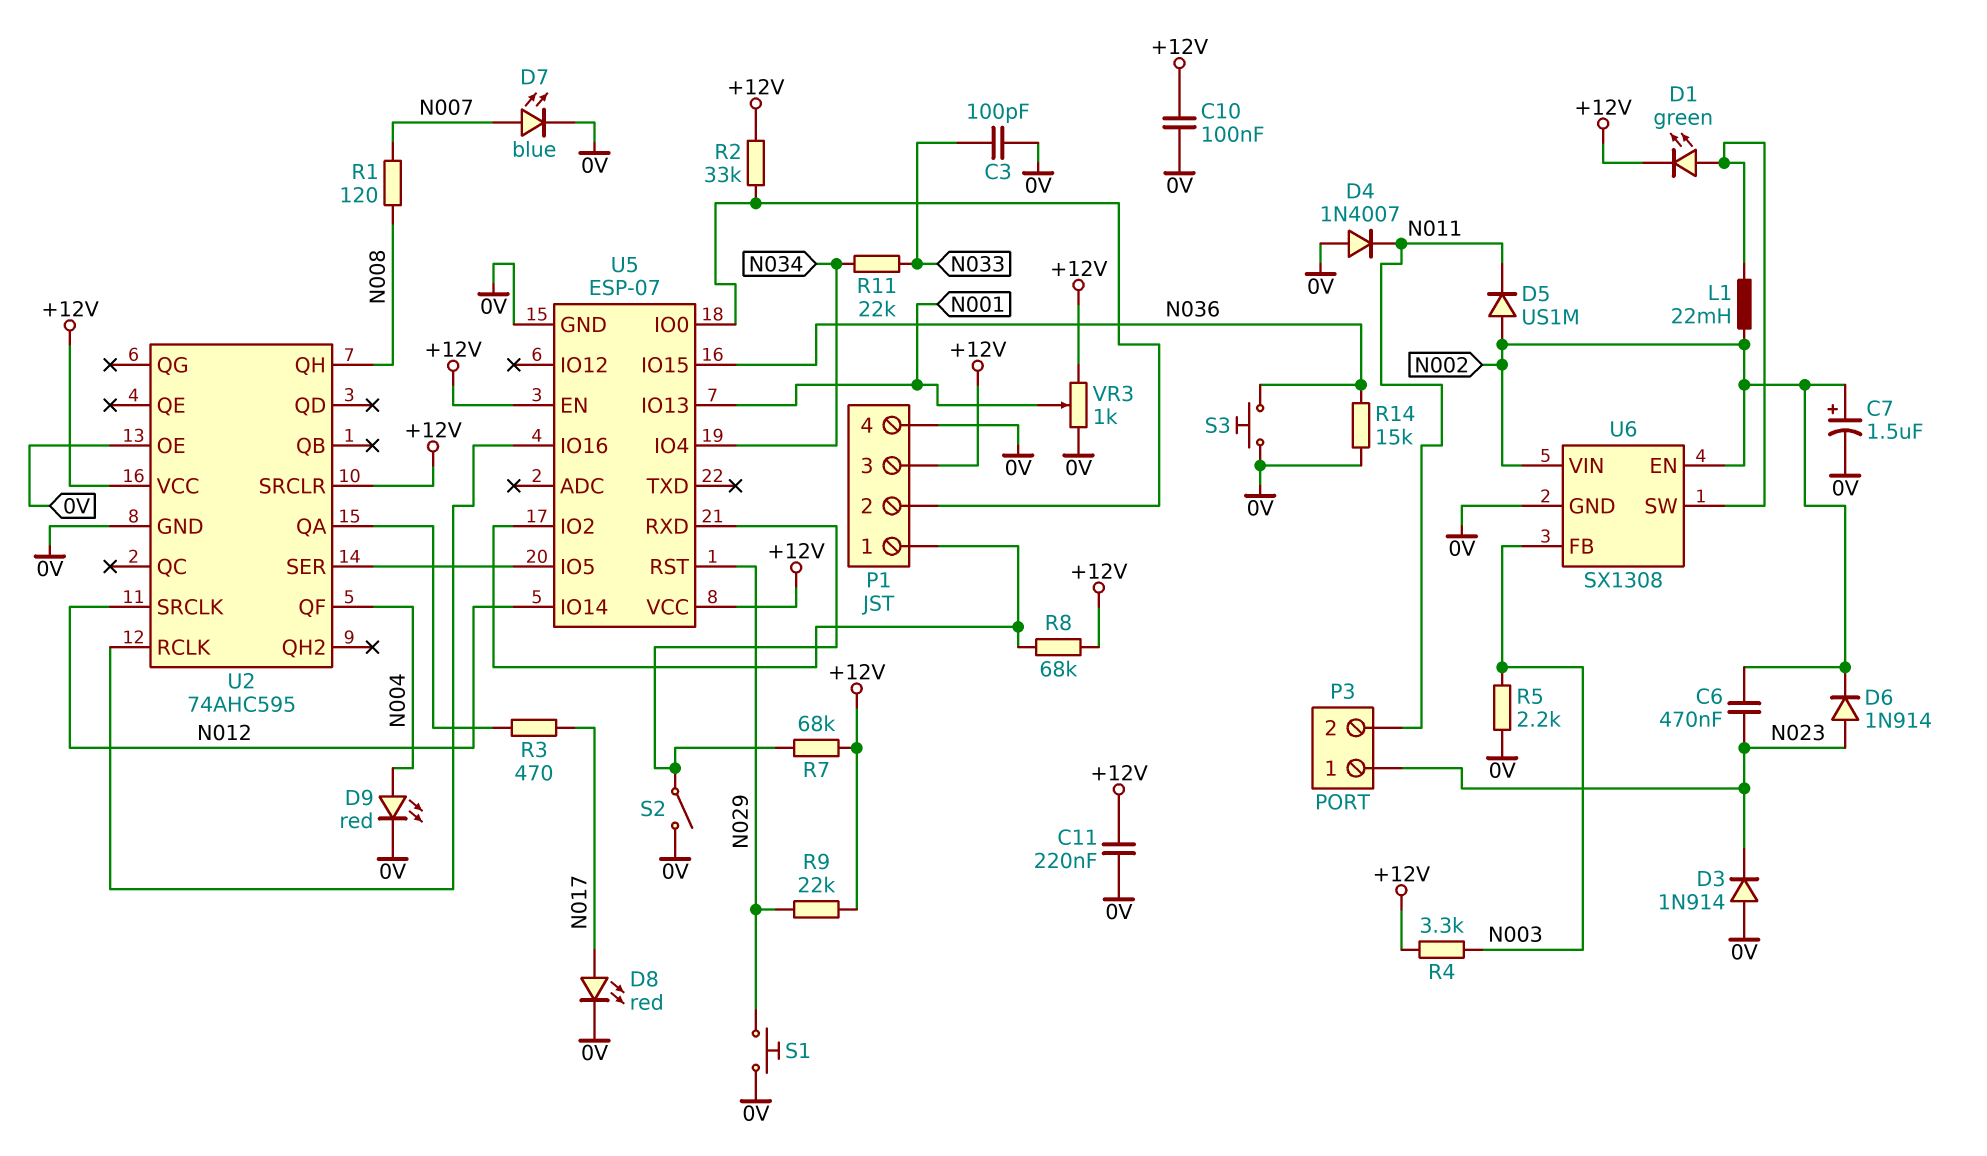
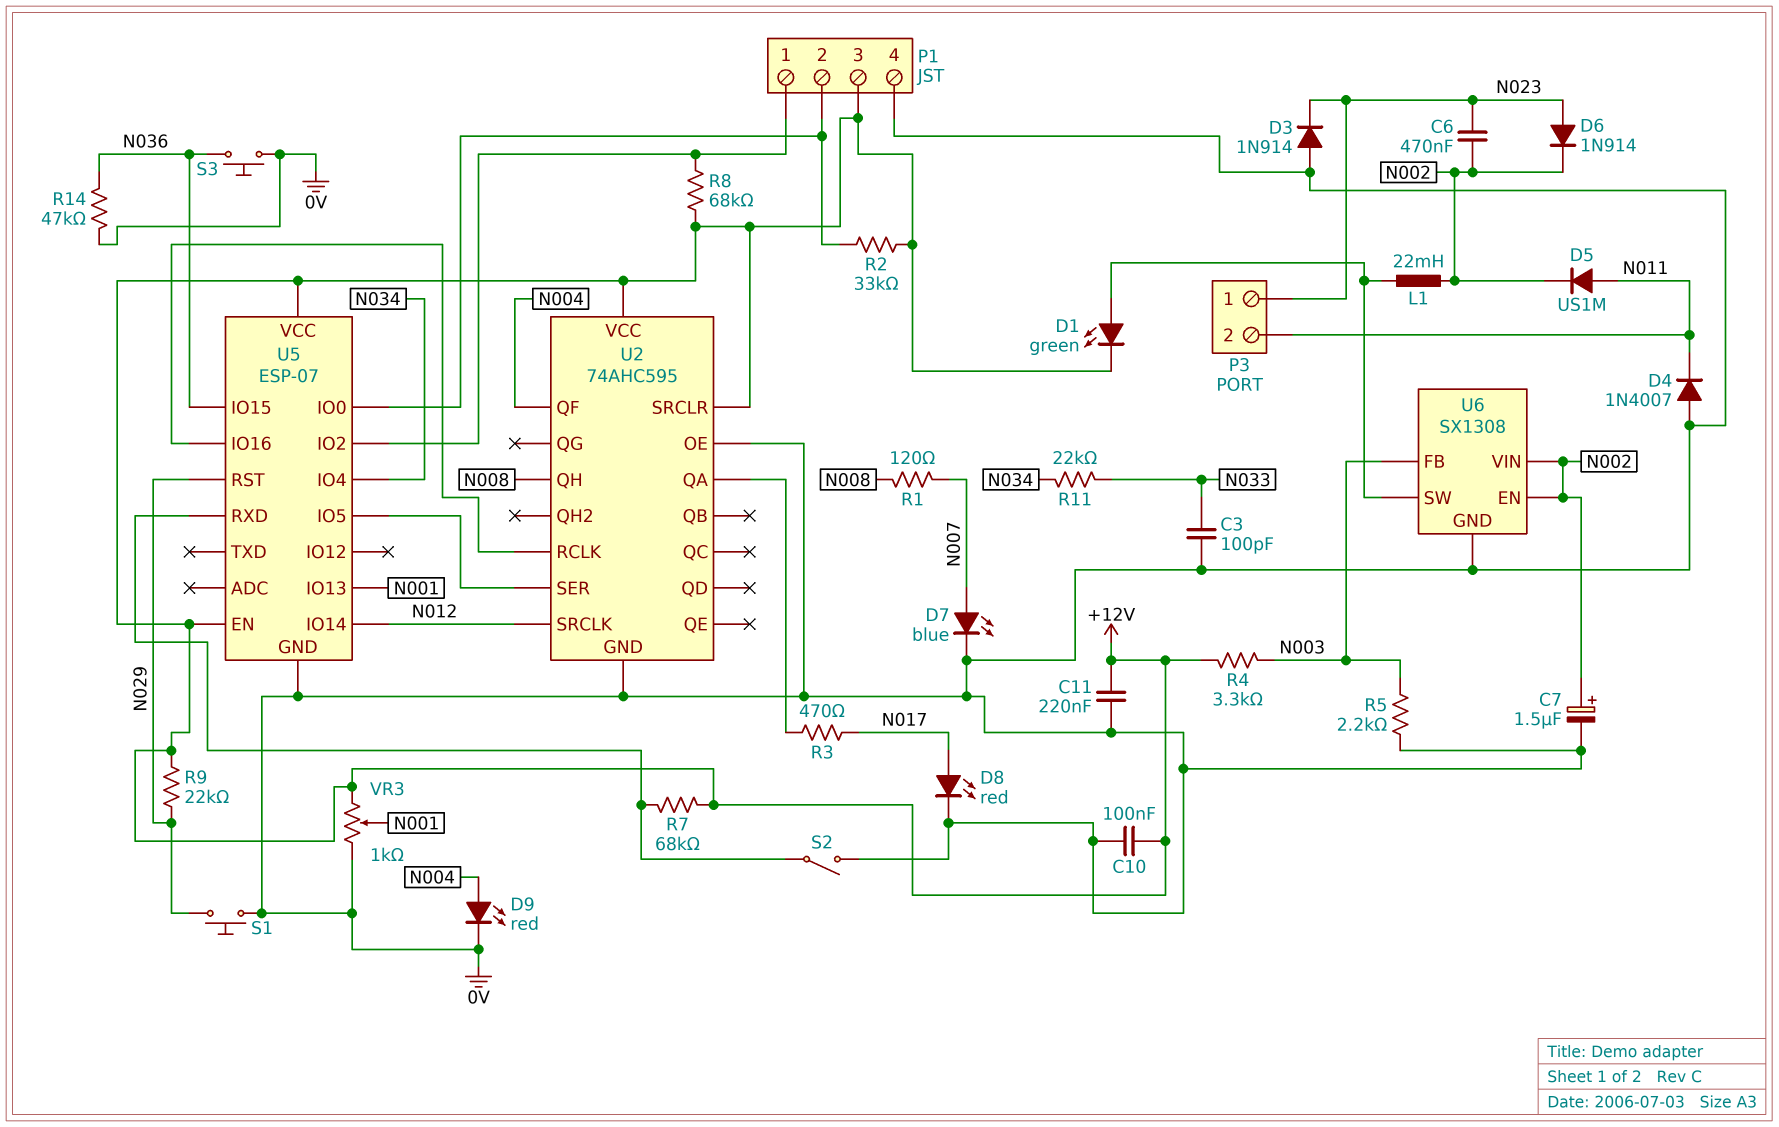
D5: diode US1M (A N002, K N011) -> diode US1M (A N011, K N002)
R14: 15k (0V, N036) -> 47k (0V, N036)

